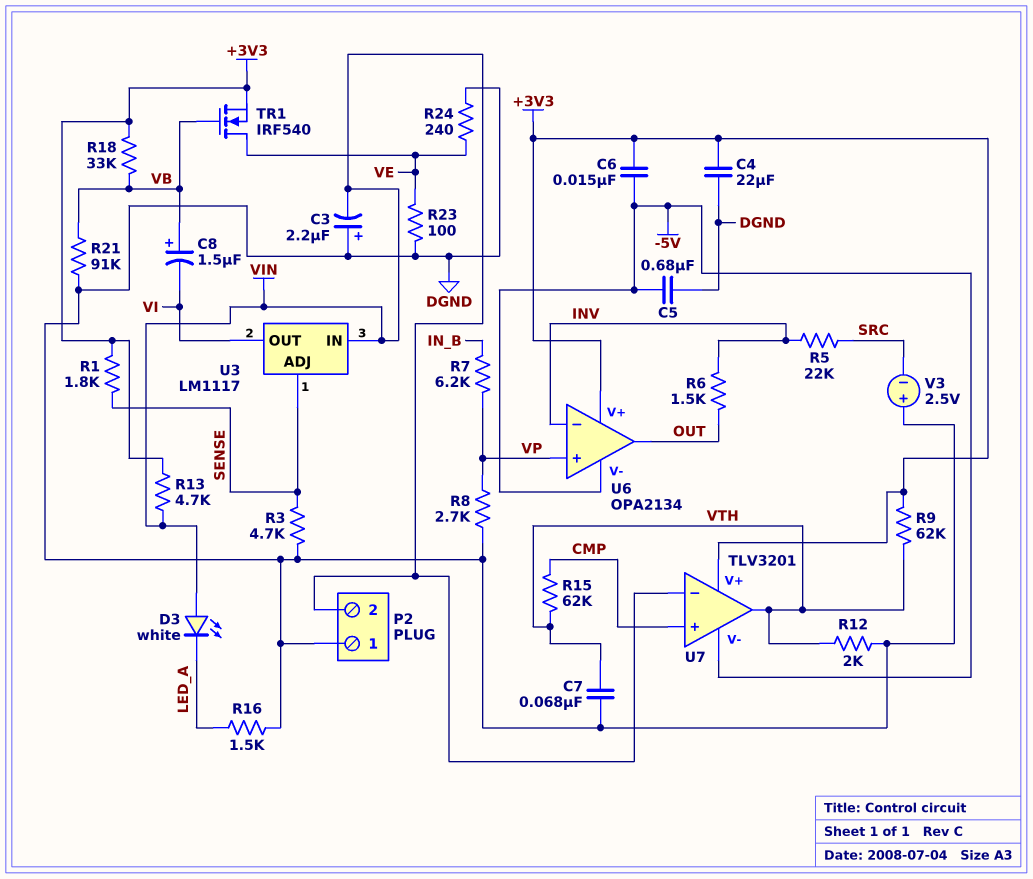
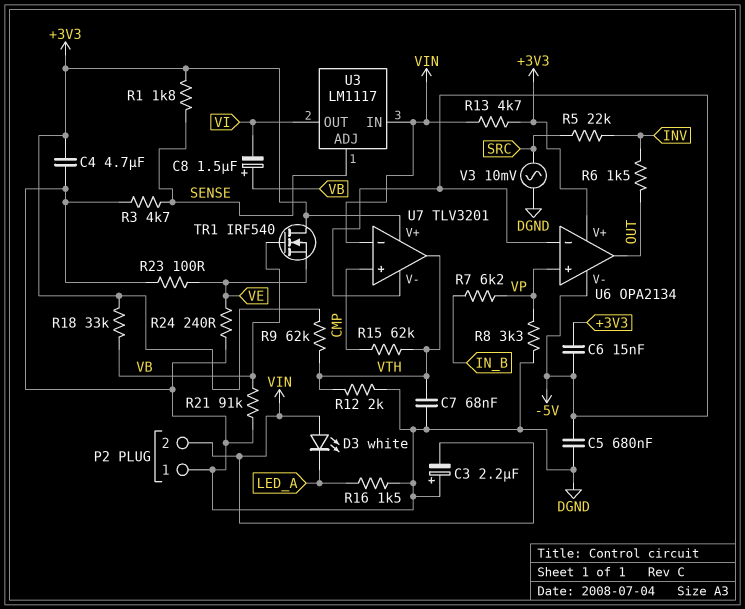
C4: 22uF (+3V3, DGND) -> 4.7uF (+3V3, DGND)
R8: 2.7k (DGND, VP) -> 3.3k (DGND, VP)
TR1: NMOS IRF540 (G VB, D VE, S +3V3) -> NMOS IRF540 (G VB, D +3V3, S VE)
U6 pin in-: INV -> -5V
V3: 2.5V (plus DGND, minus SRC) -> AC 10mV (DGND, SRC)

